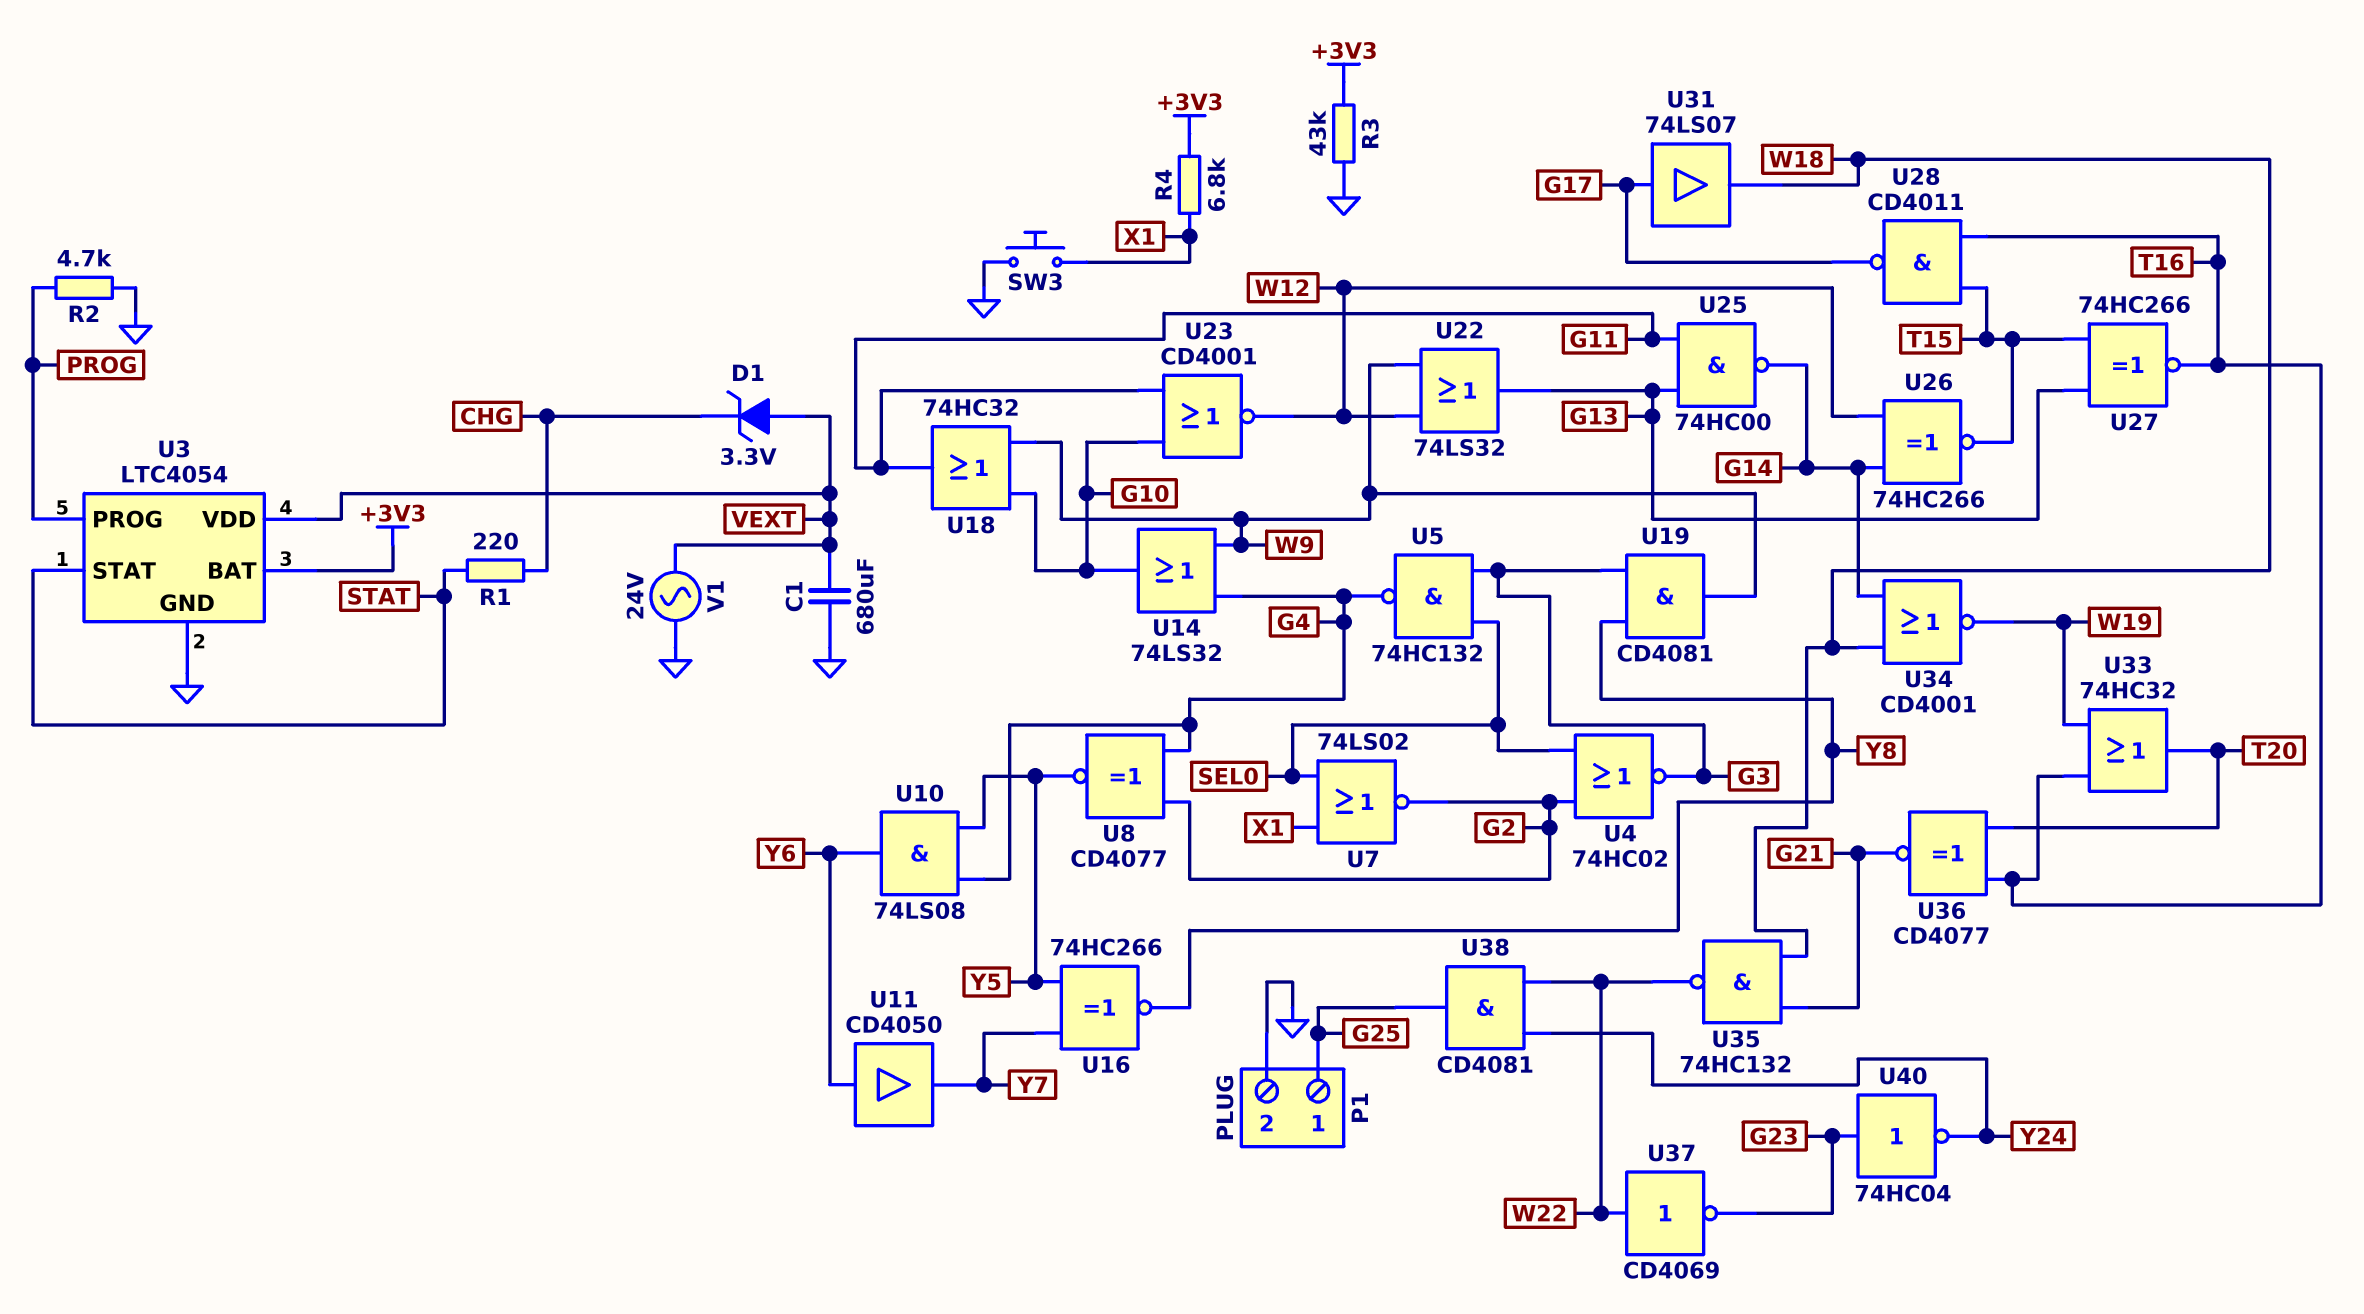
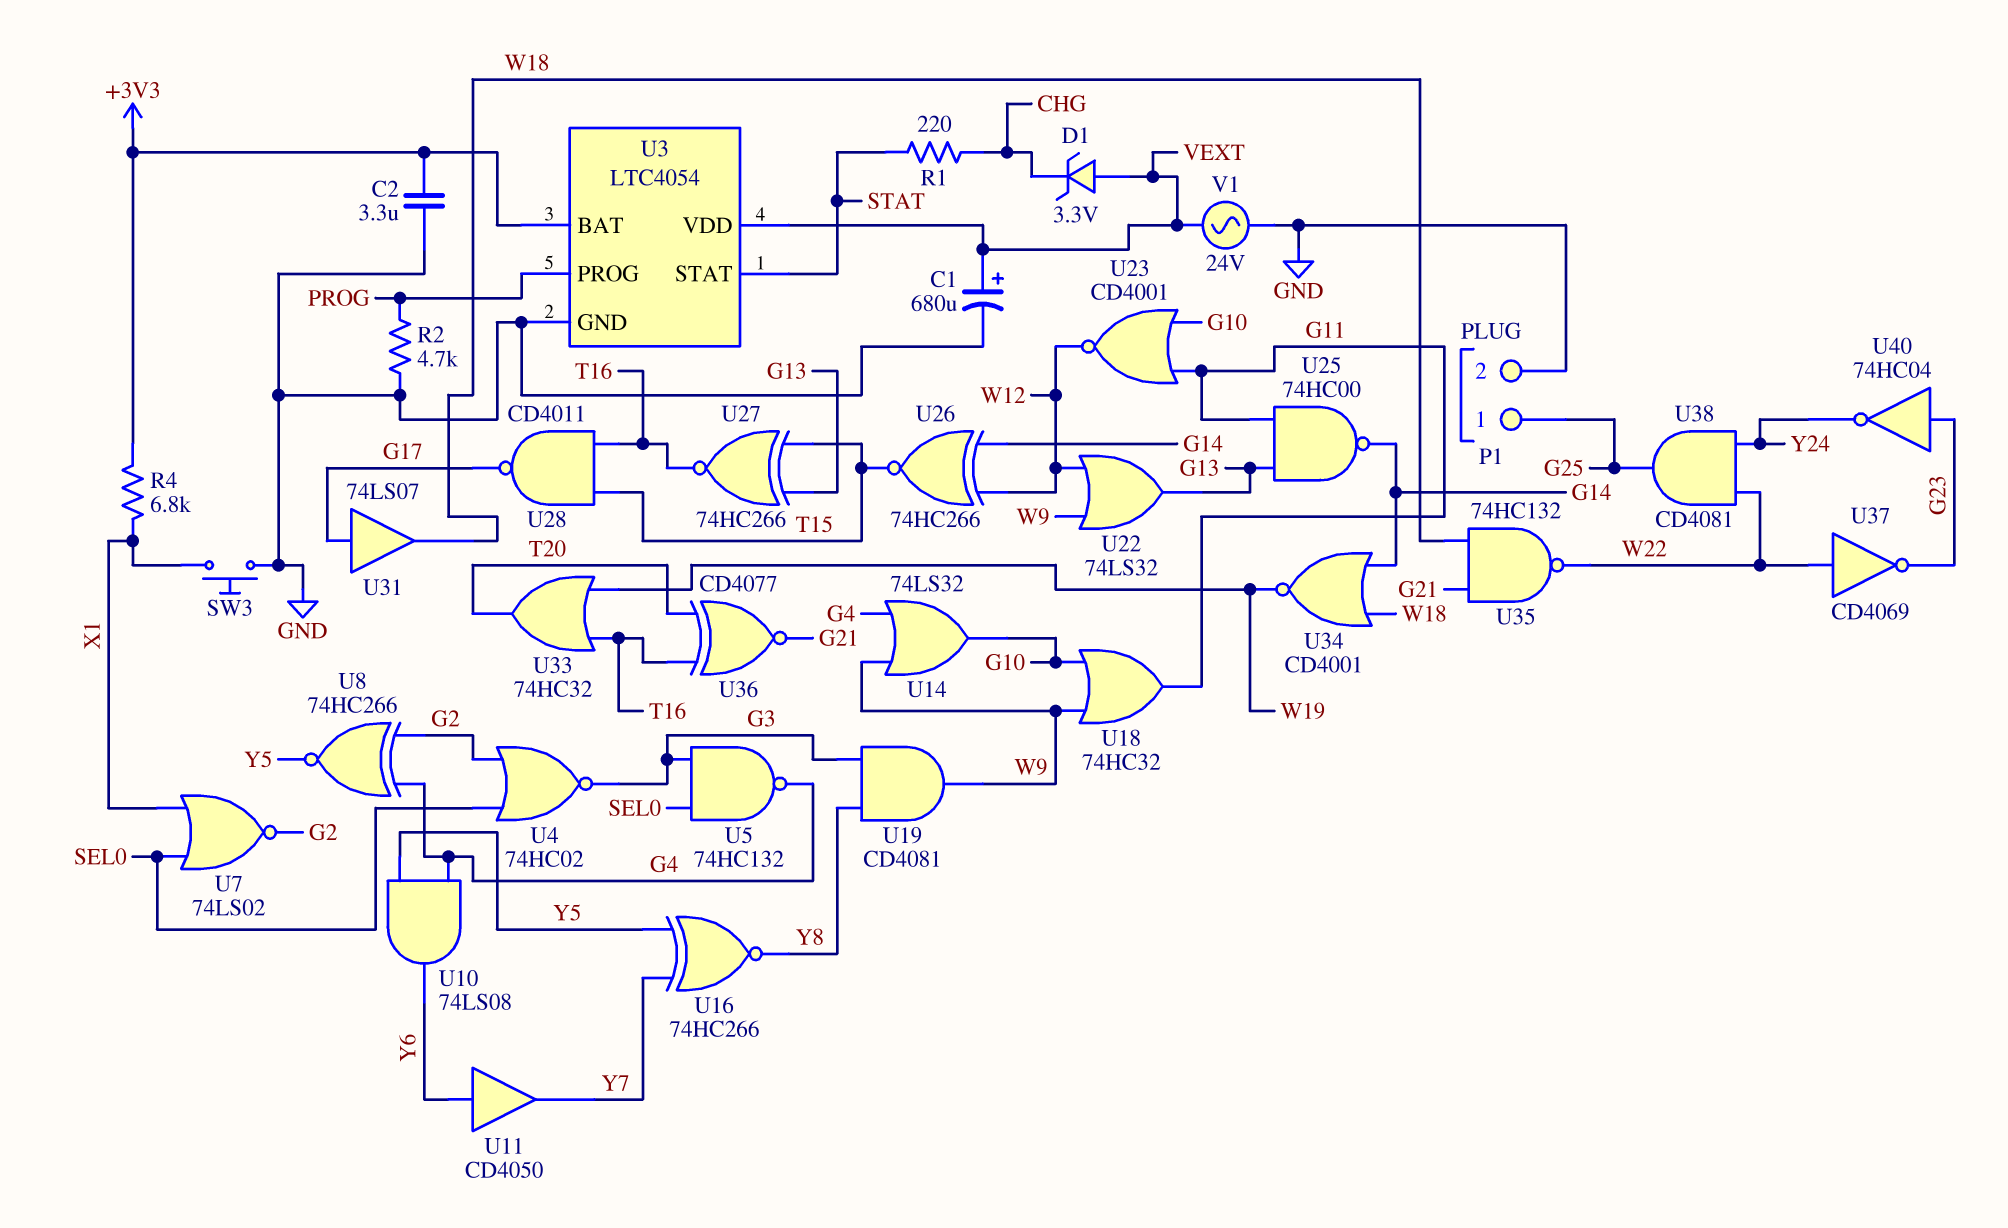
C1: 680uF (GND, VEXT) -> 680uF (plus VEXT, minus GND)
C2: none -> 3.3uF (+3V3, GND)
R3: 43k (+3V3, GND) -> none
U8: XNOR CD4077 (in G2, in G4, out Y5) -> XNOR 74HC266 (in G2, in G4, out Y5)

